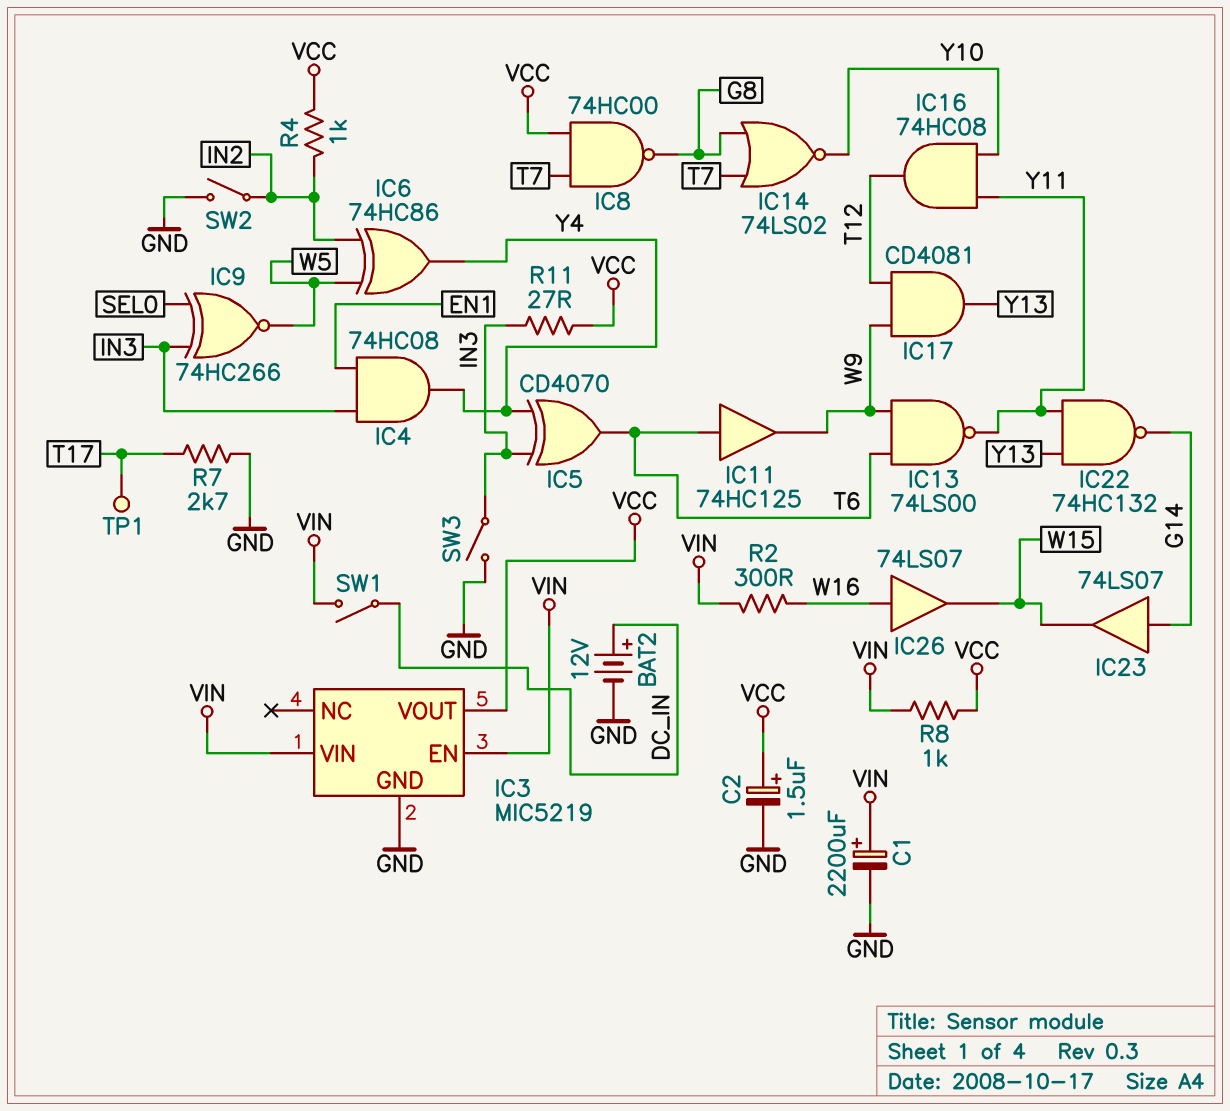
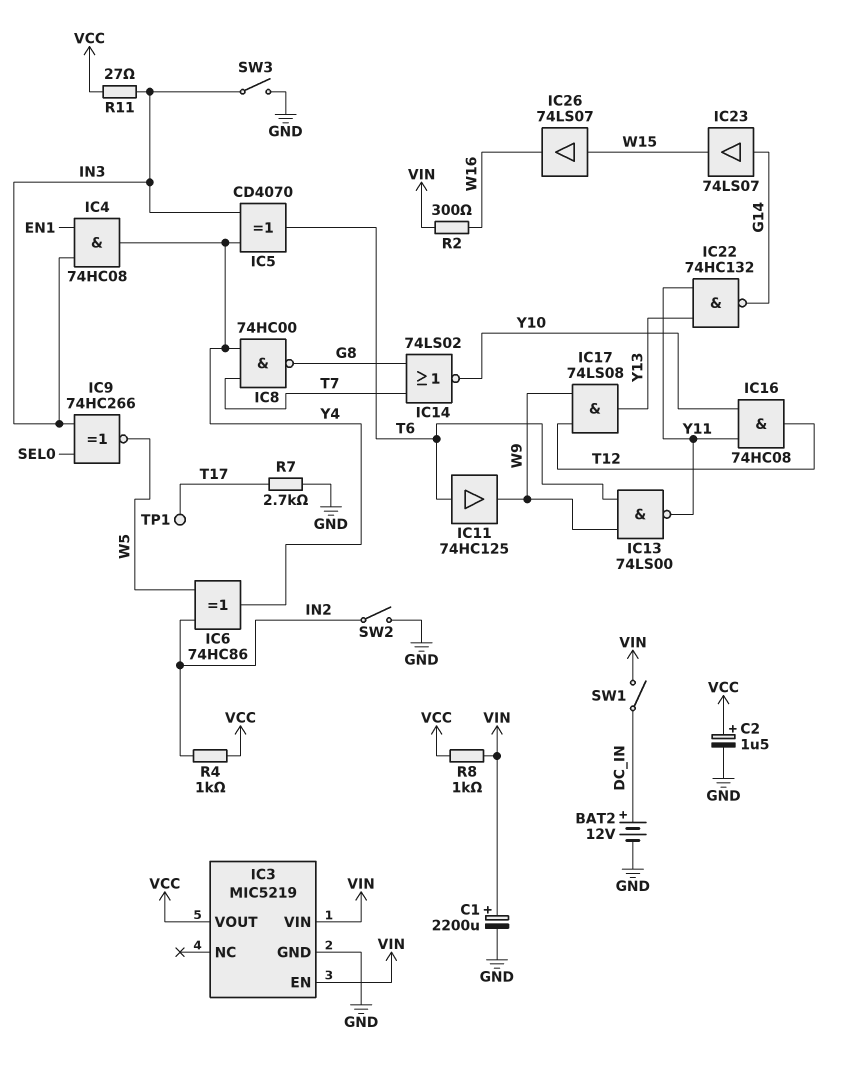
IC8: NAND 74HC00 (in T7, in VCC, out G8) -> NAND 74HC00 (in T7, in Y4, out G8)
IC17: AND CD4081 (in T12, in W9, out Y13) -> AND 74LS08 (in T12, in W9, out Y13)
IC26: buffer 74LS07 (in W16, out W15) -> buffer 74LS07 (in W15, out W16)

